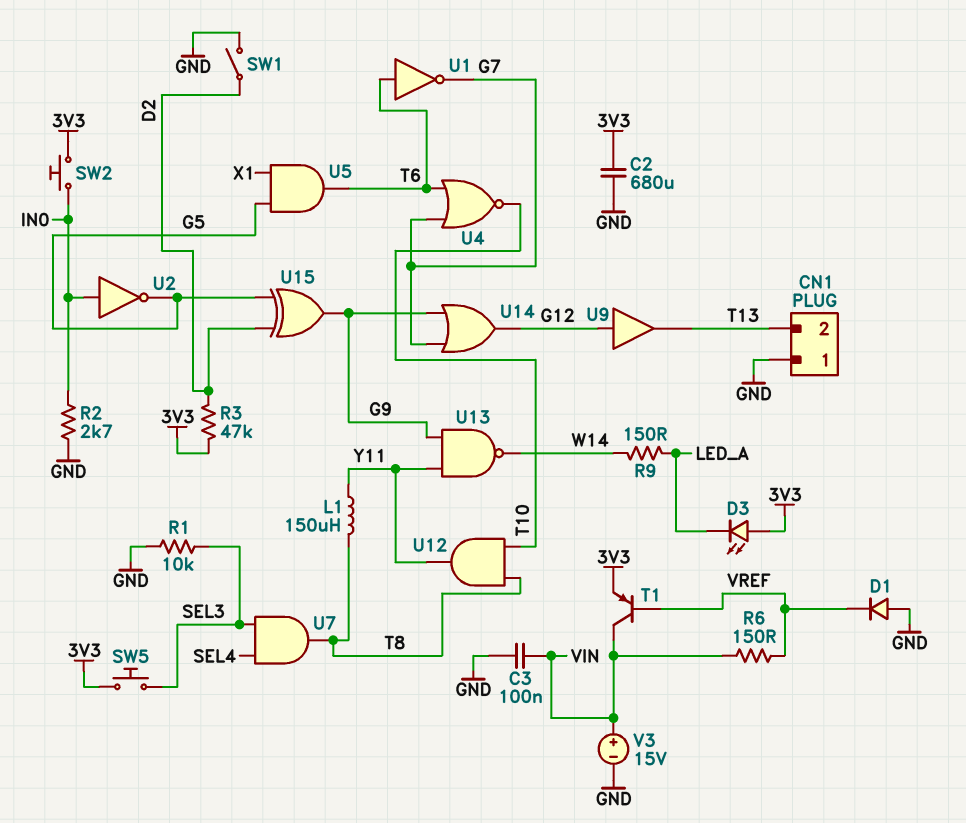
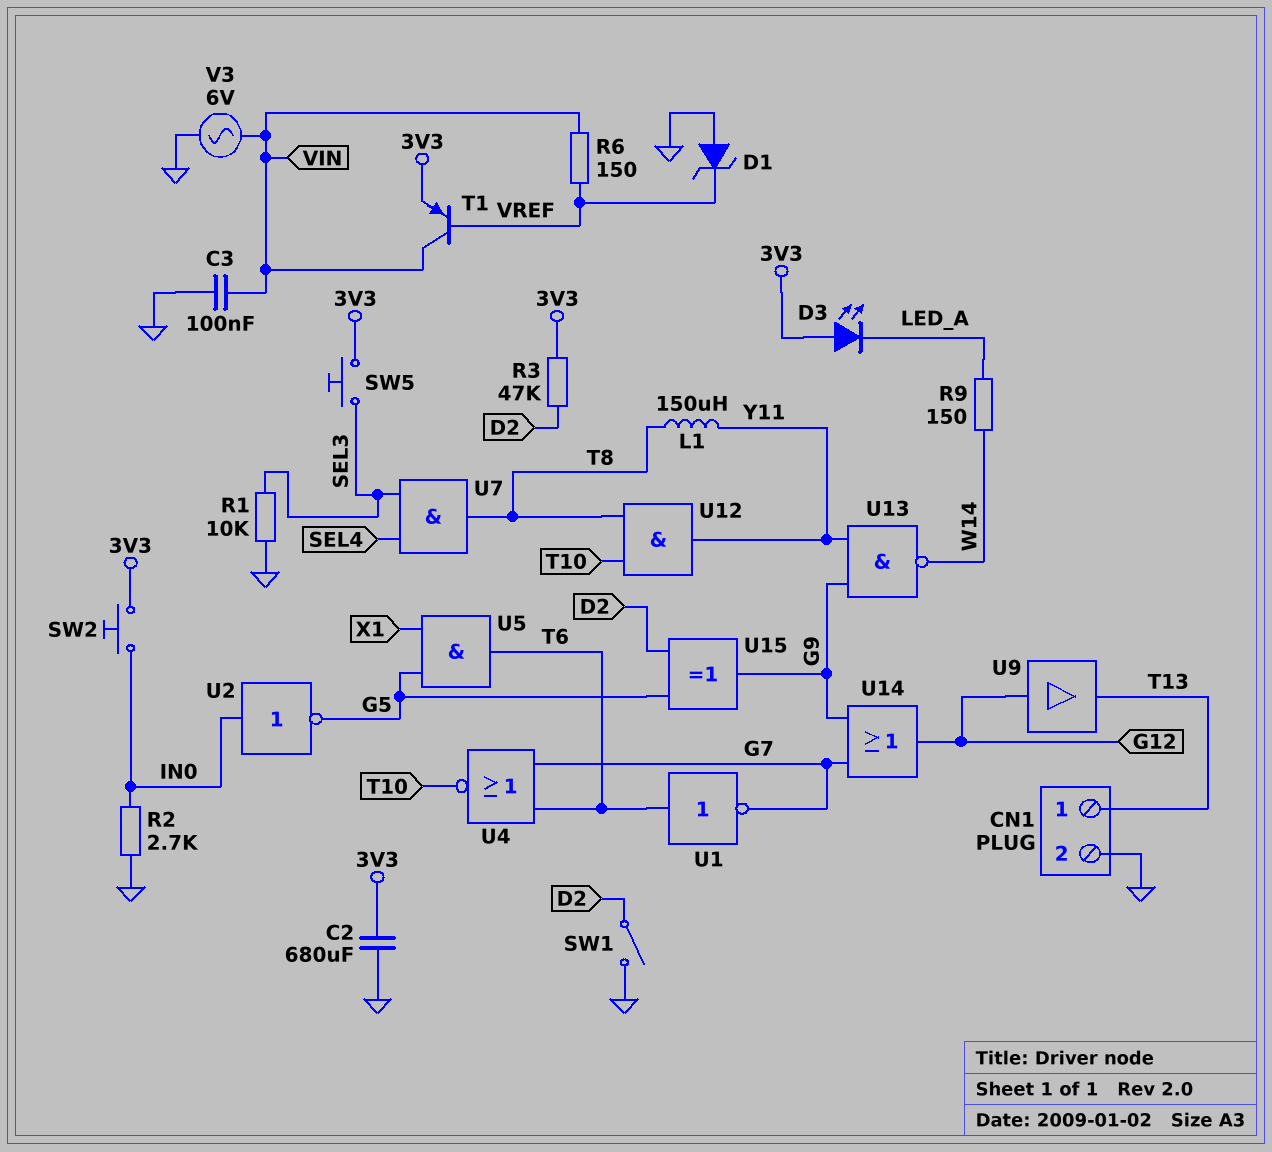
CN1 pin 1: GND -> T13
CN1 pin 2: T13 -> GND
D1: diode (A GND, K VREF) -> zener (A GND, K VREF)
V3: 15V (plus VIN, minus GND) -> AC 6V (GND, VIN)

